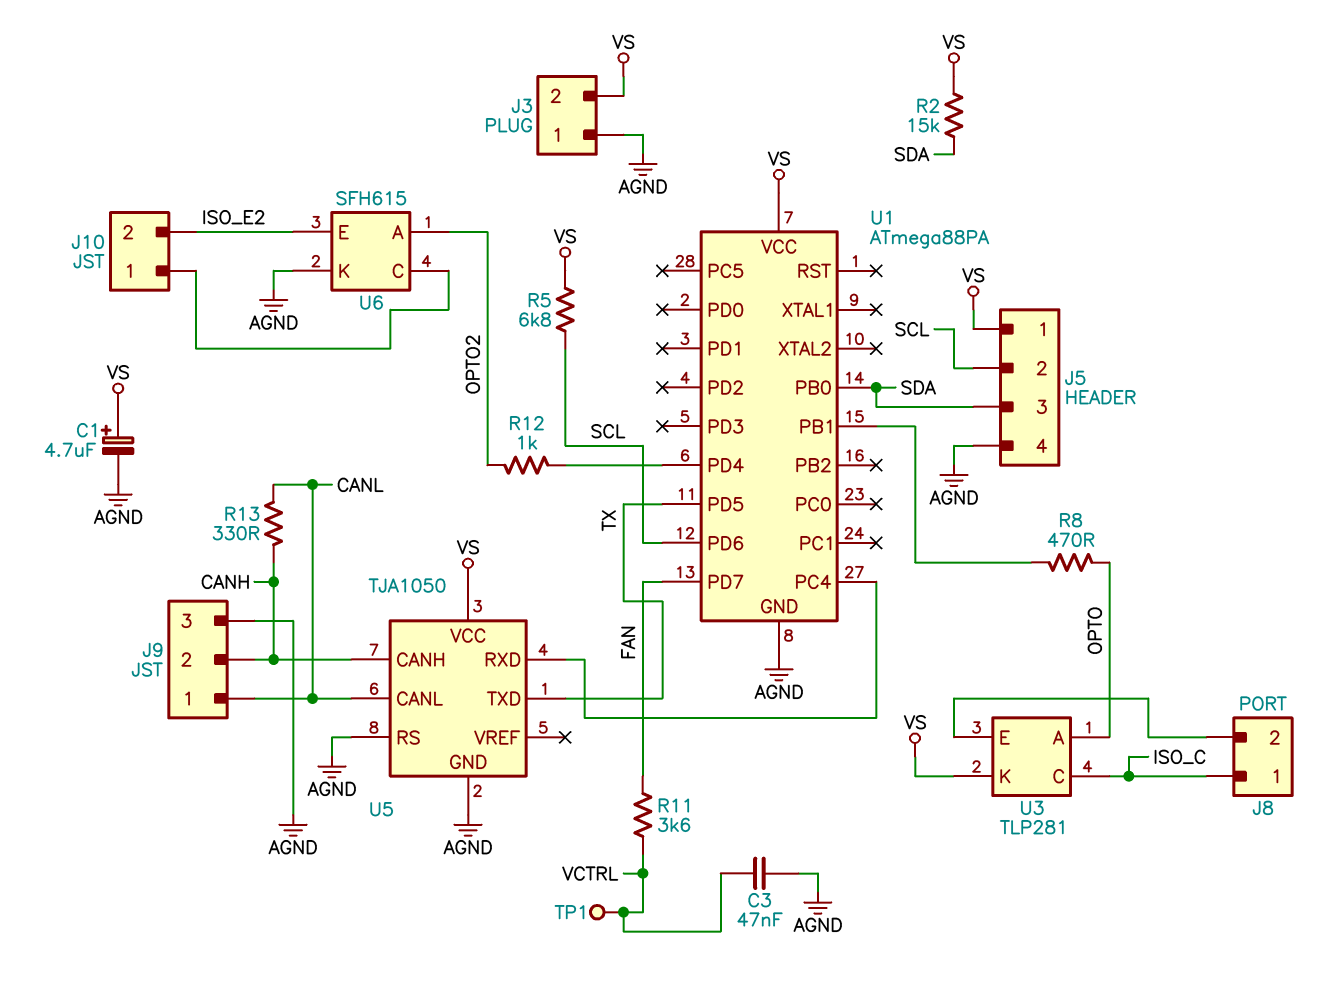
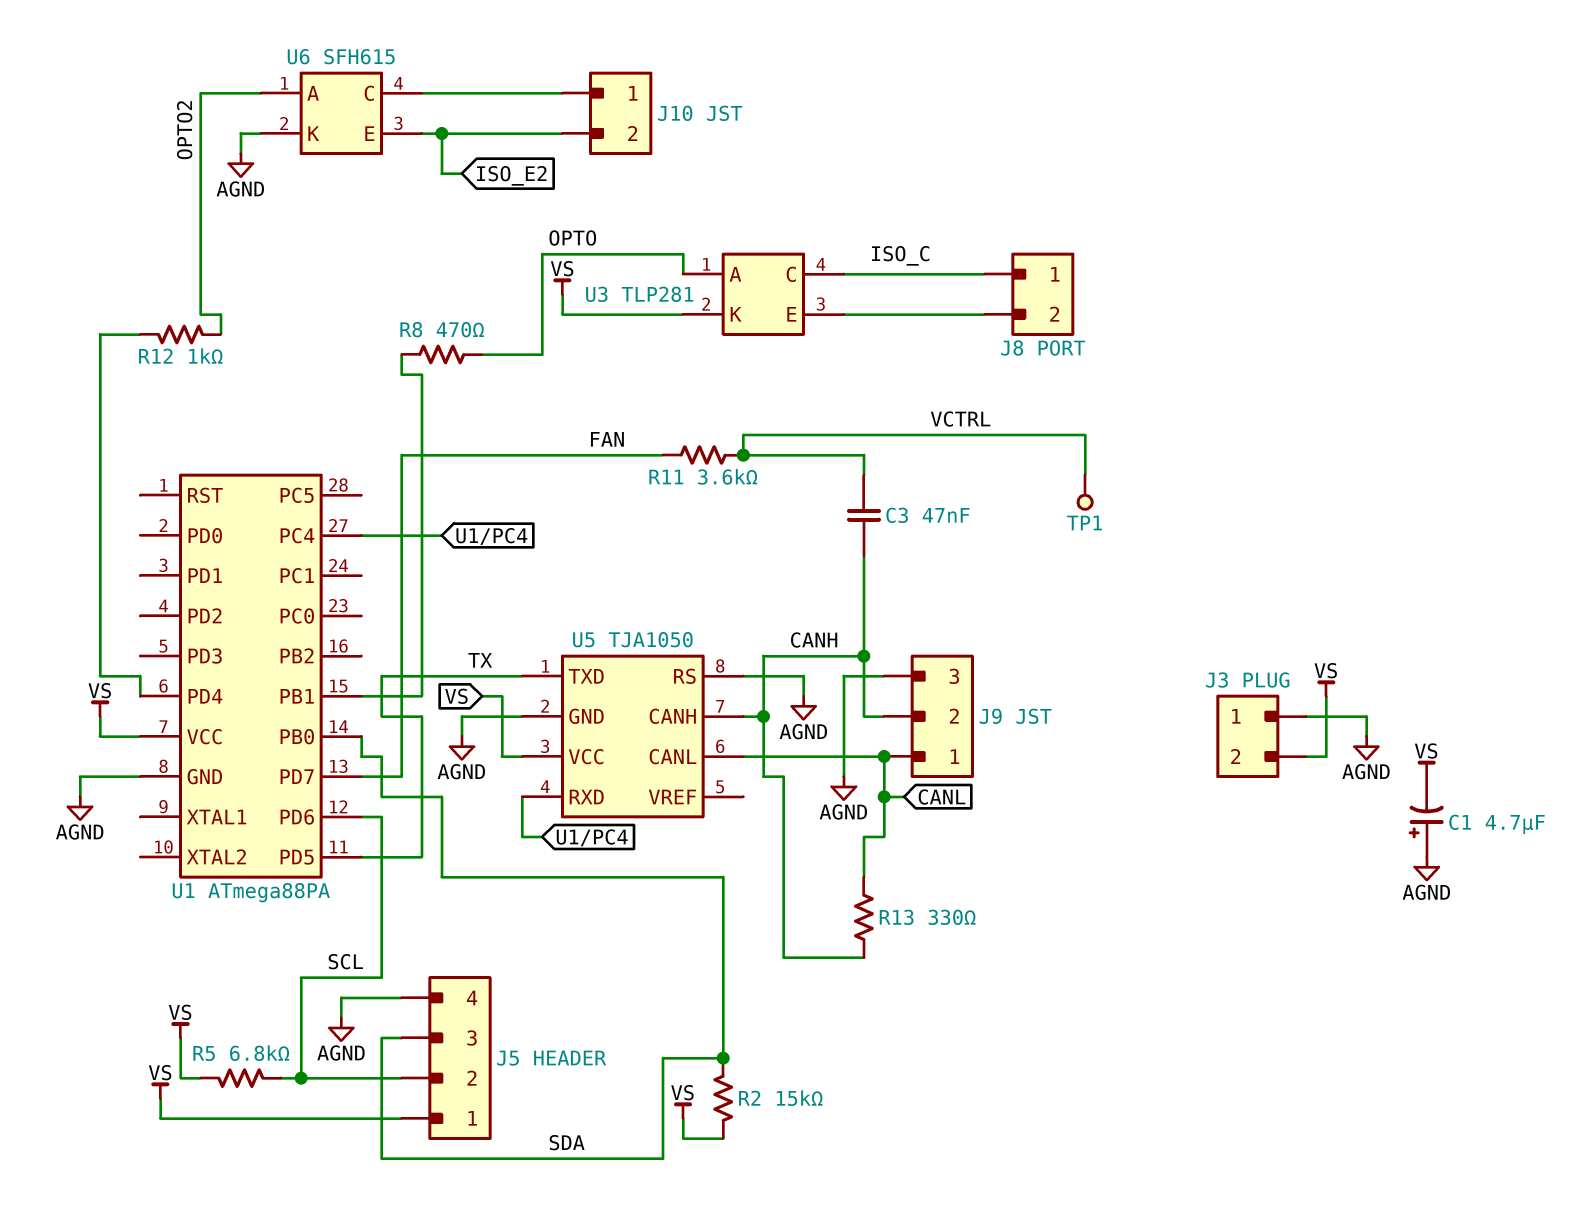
C1: 4.7uF (plus VS, minus AGND) -> 4.7uF (plus AGND, minus VS)
C3: 47nF (AGND, VCTRL) -> 47nF (CANH, VCTRL)

